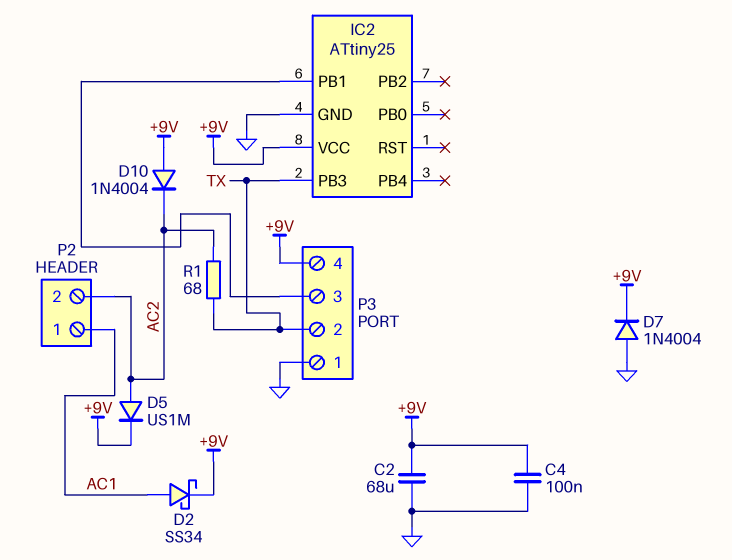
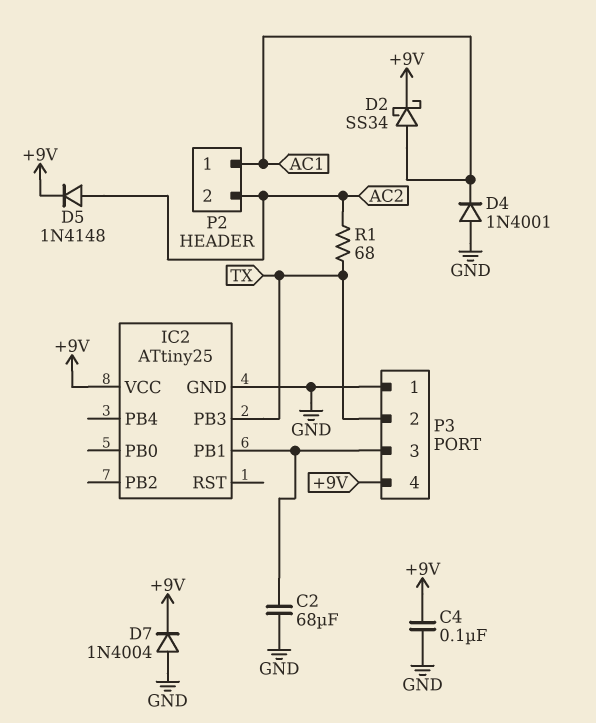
C2: 68uF (+9V, GND) -> 68uF (GND, IC2/PB1)
D4: none -> diode 1N4001 (A GND, K AC1)
D5: diode US1M (A AC2, K +9V) -> diode 1N4148 (A AC2, K +9V)
D10: diode 1N4004 (A +9V, K AC2) -> none

